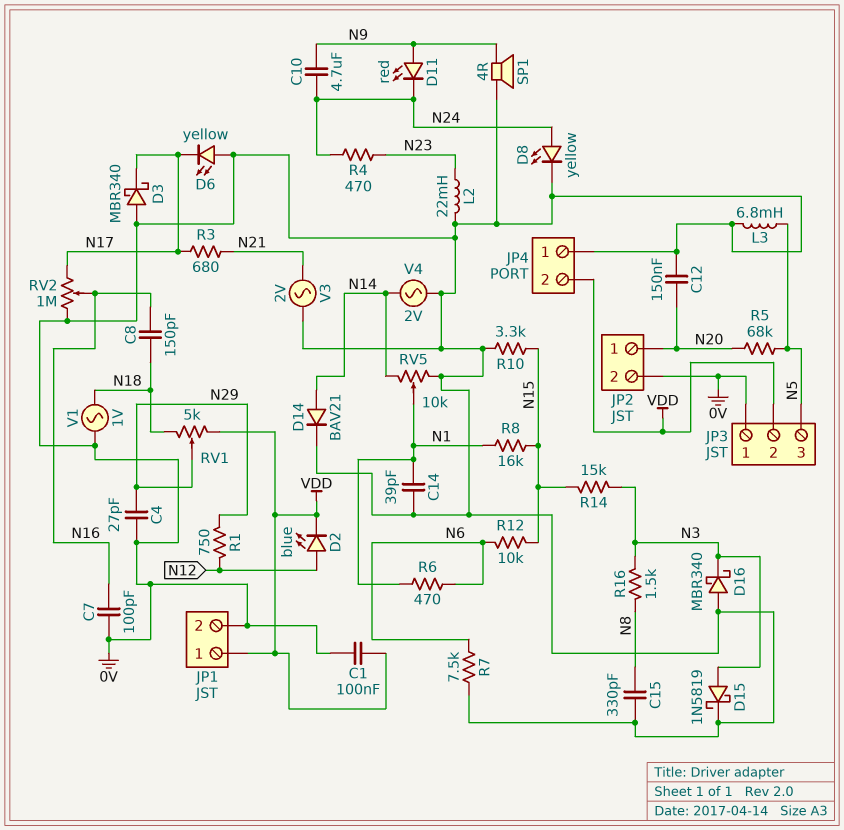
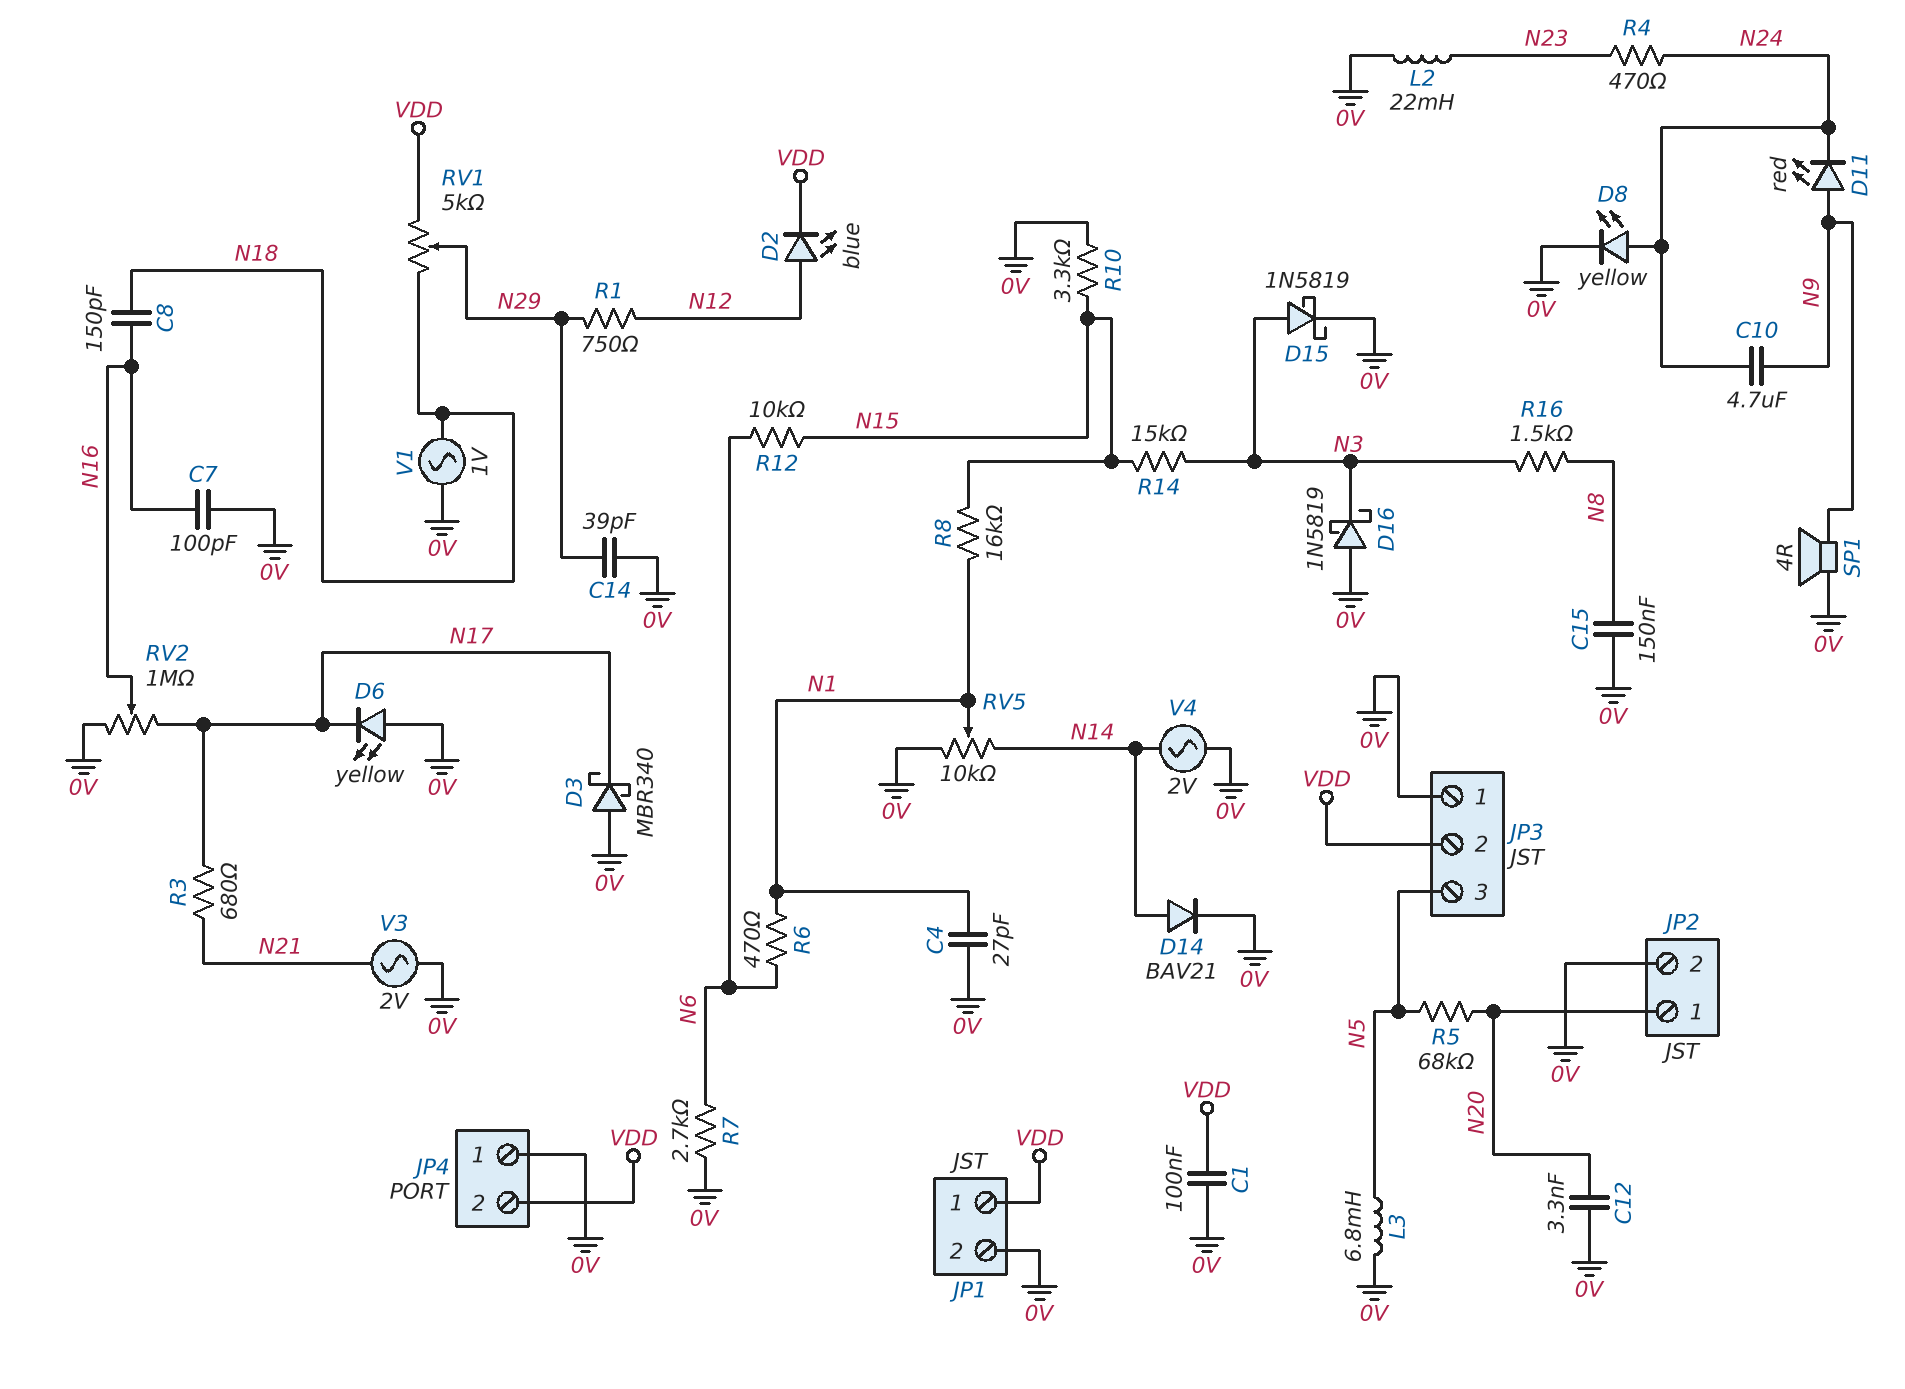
C4: 27pF (0V, N29) -> 27pF (0V, N1)
C12: 150nF (0V, N20) -> 3.3nF (0V, N20)
C14: 39pF (0V, N1) -> 39pF (0V, N29)
C15: 330pF (0V, N8) -> 150nF (0V, N8)
D16: schottky MBR340 (A 0V, K N3) -> schottky 1N5819 (A 0V, K N3)
R7: 7.5k (0V, N6) -> 2.7k (0V, N6)

